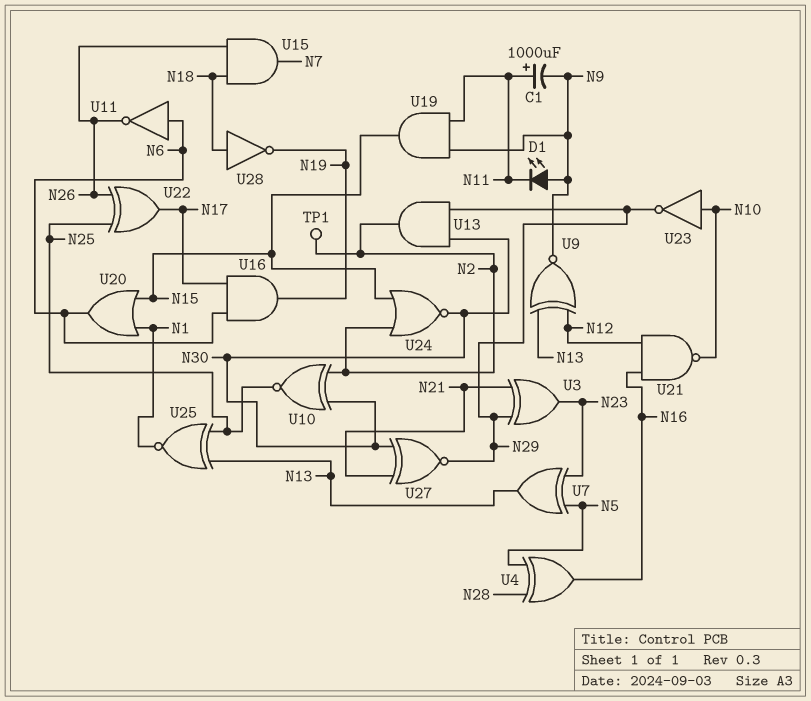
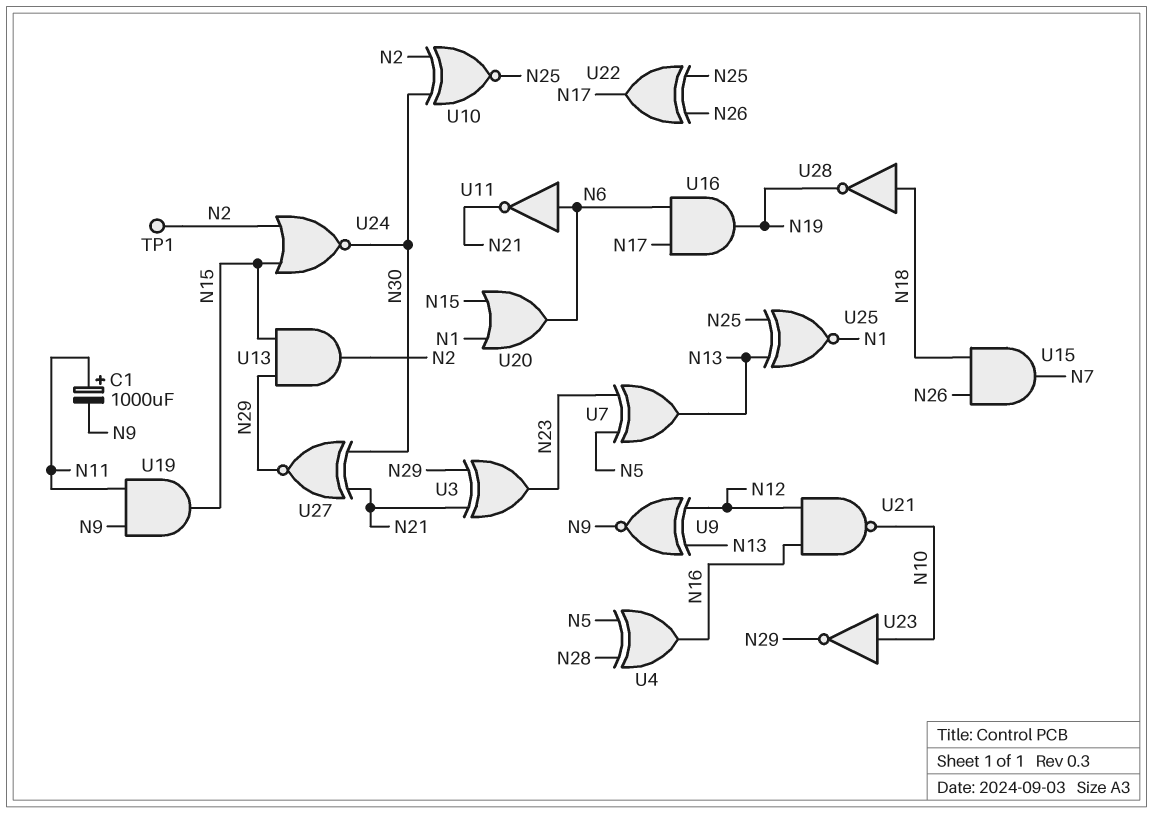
D1: LED (A N9, K N11) -> none
U11: NOT (in N6, out N26) -> NOT (in N6, out N21)
U13: AND (in N29, in N30, out N2) -> AND (in N15, in N29, out N2)

